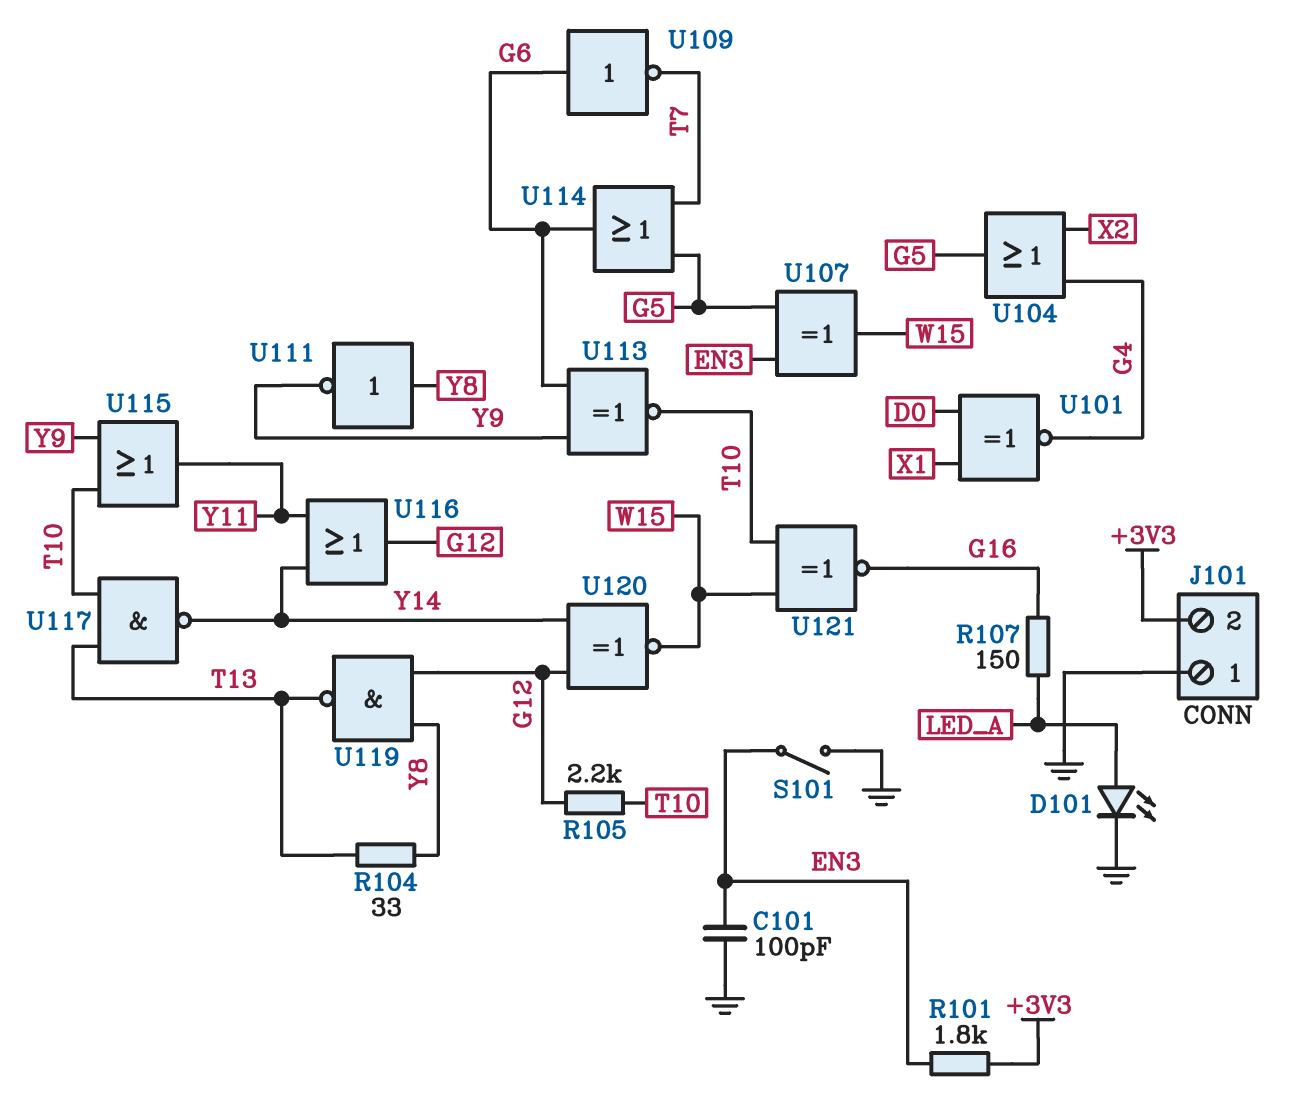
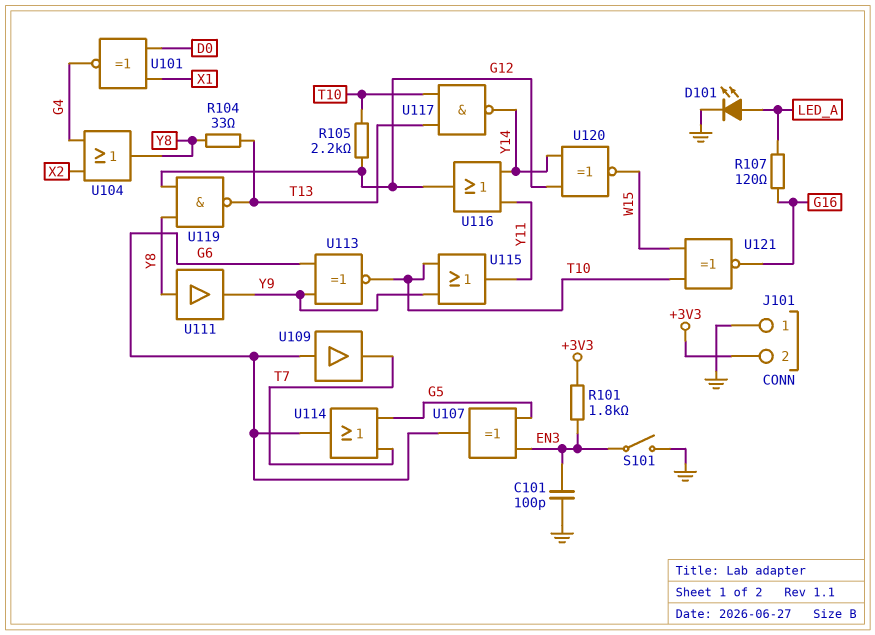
R107: 150 (G16, LED_A) -> 120 (G16, LED_A)
U104: OR (in G4, in X2, out G5) -> OR (in G4, in X2, out Y8)
U107: XOR (in EN3, in G5, out W15) -> XOR (in EN3, in G5, out G6)
U109: NOT (in G6, out T7) -> buffer (in G6, out T7)
U111: NOT (in Y8, out Y9) -> buffer (in Y8, out Y9)

